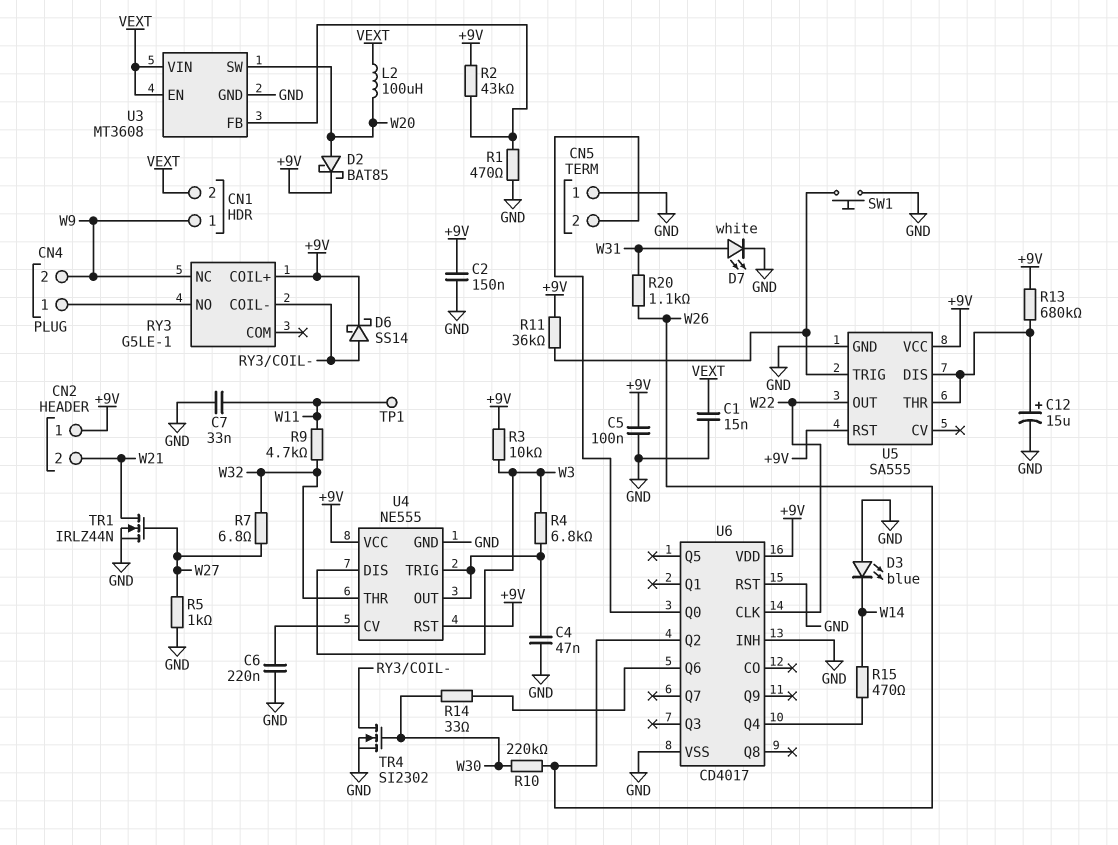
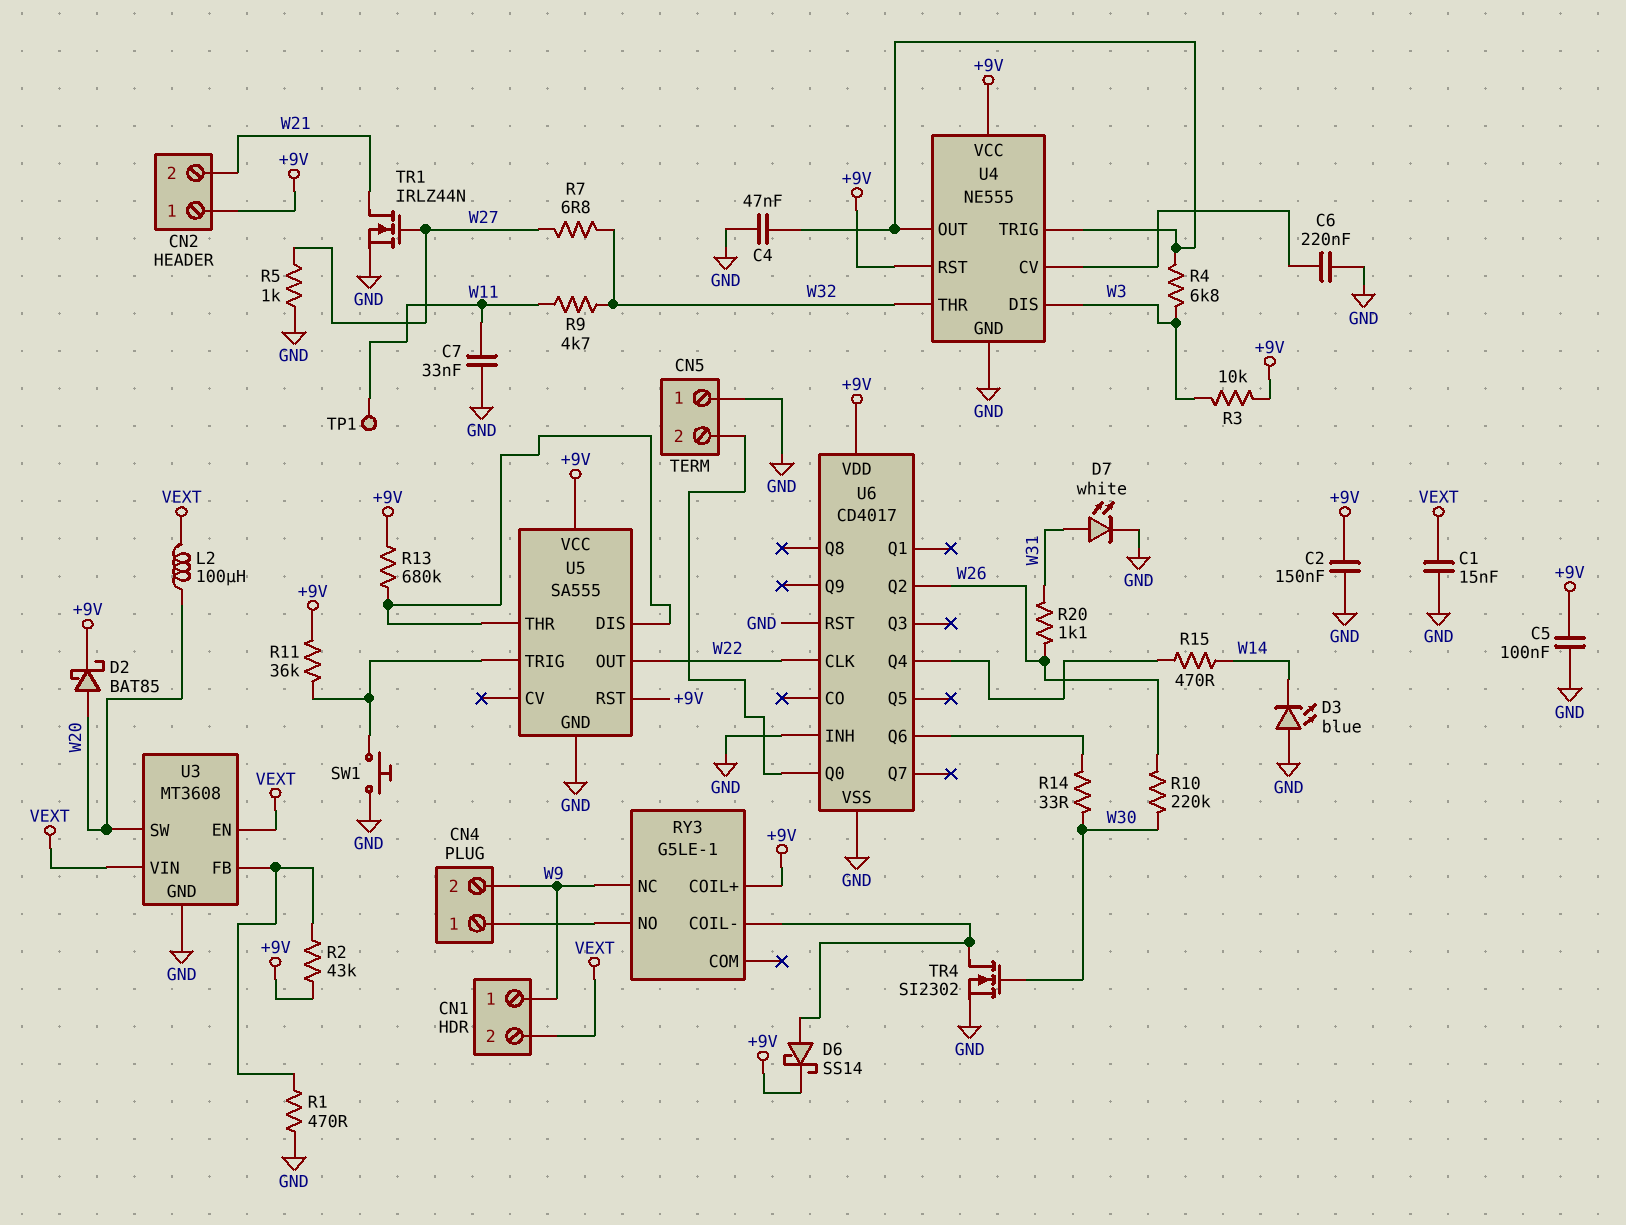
C12: 15uF (plus U5/DIS, minus GND) -> none

